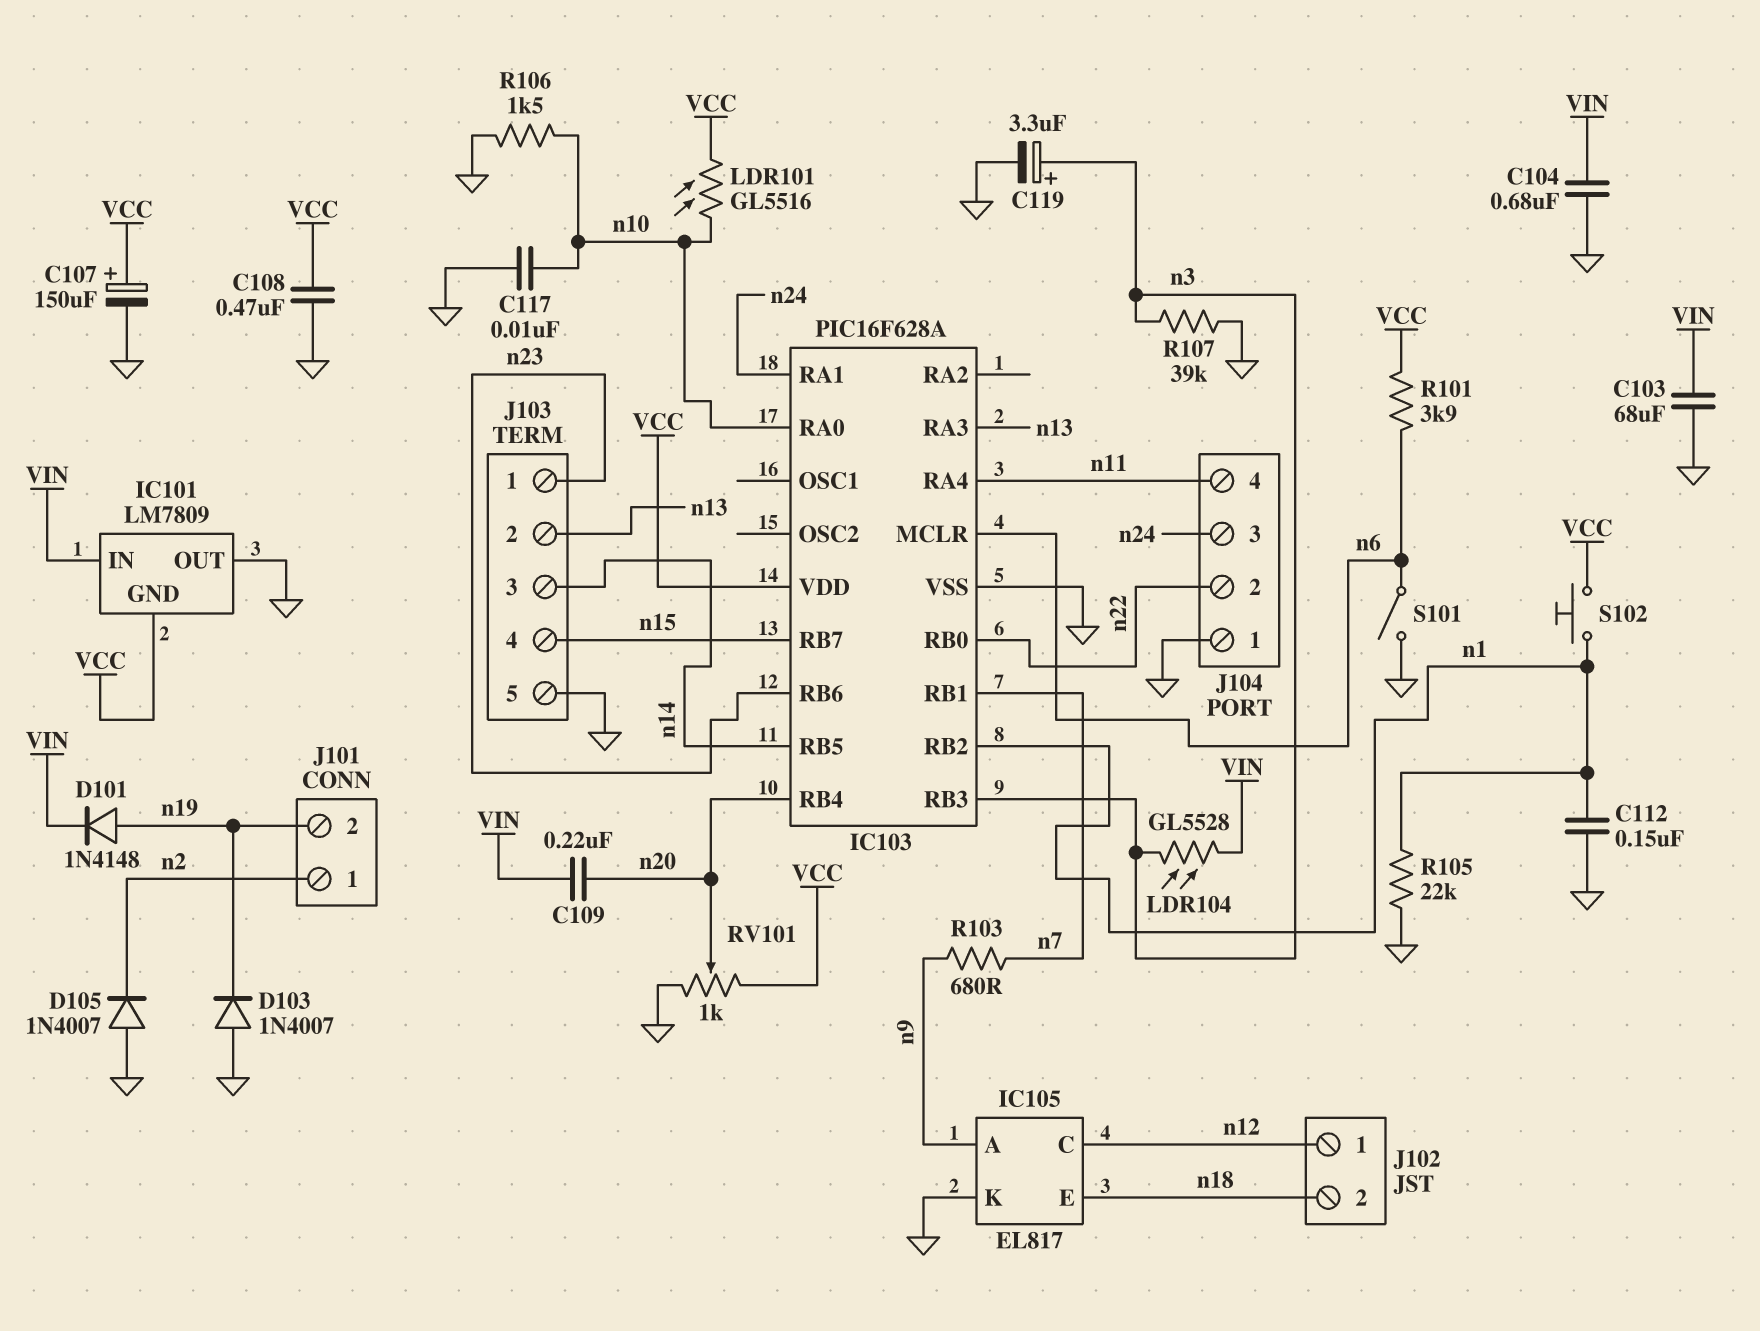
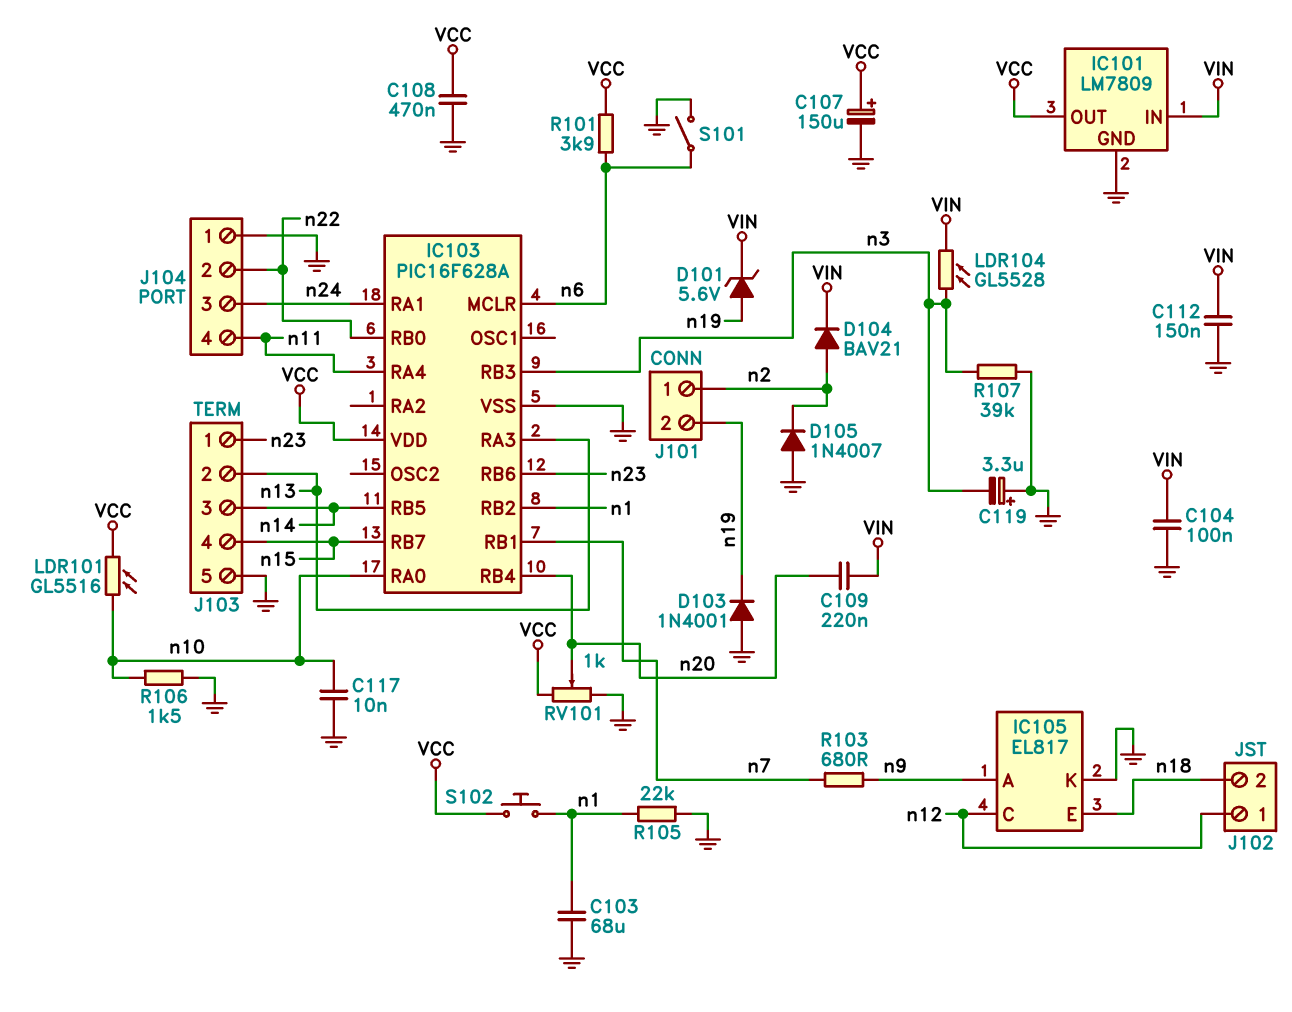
C103: 68uF (GND, VIN) -> 68uF (GND, n1)
C104: 680nF (GND, VIN) -> 100nF (GND, VIN)
C112: 150nF (GND, n1) -> 150nF (GND, VIN)
C119: 3.3uF (plus n3, minus GND) -> 3.3uF (plus GND, minus n3)
D101: diode 1N4148 (A n19, K VIN) -> zener 5.6V (A n19, K VIN)
D103: diode 1N4007 (A GND, K n19) -> diode 1N4001 (A GND, K n19)
D104: none -> diode BAV21 (A n2, K VIN)
IC101 pin GND: VCC -> GND
IC101 pin OUT: GND -> VCC

